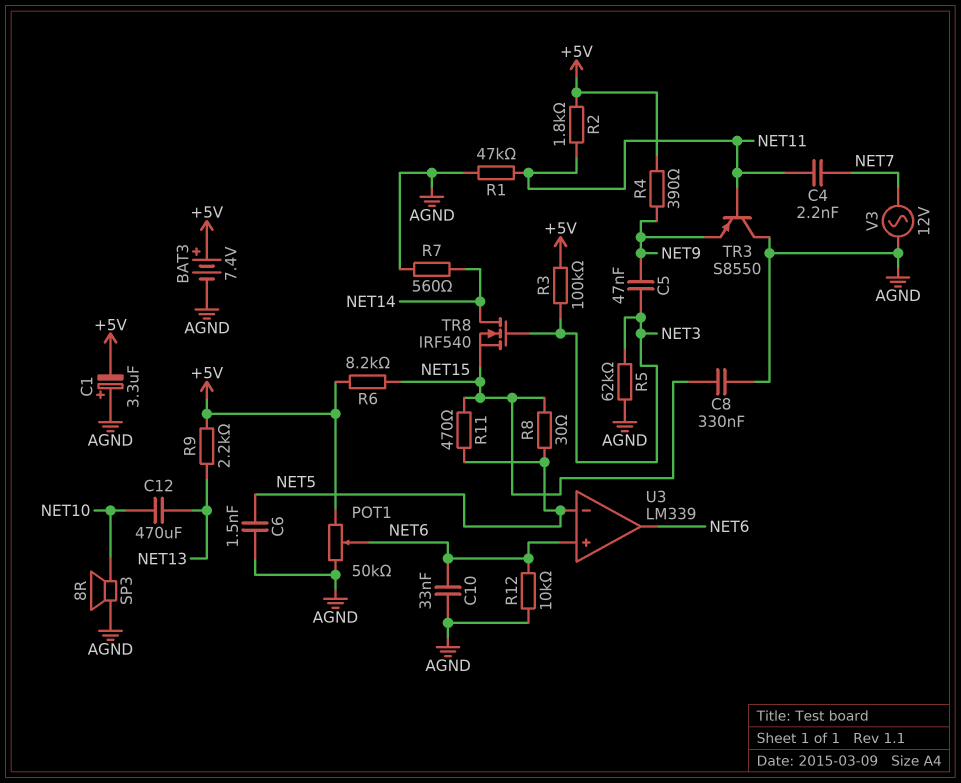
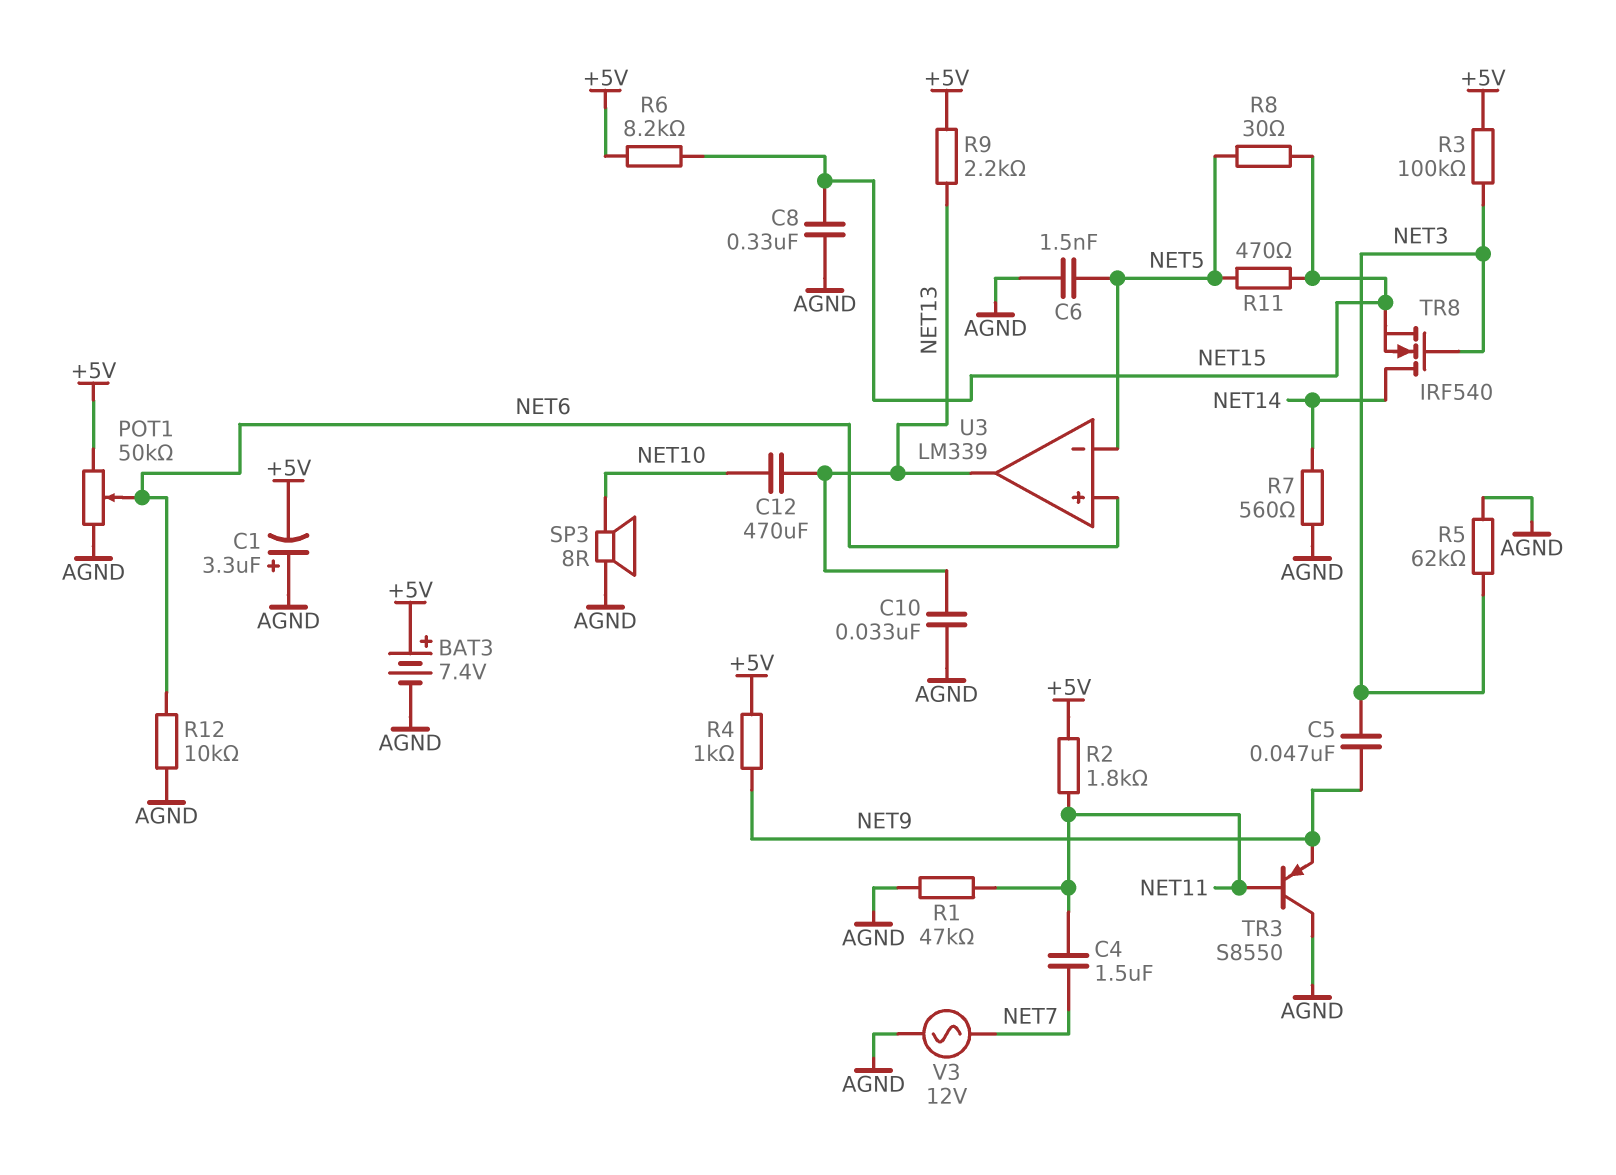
C4: 2.2nF (NET7, NET11) -> 1.5uF (NET7, NET11)
C10: 33nF (AGND, NET6) -> 33nF (AGND, NET13)
R4: 390 (+5V, NET9) -> 1k (+5V, NET9)
U3 pin out: NET6 -> NET13

